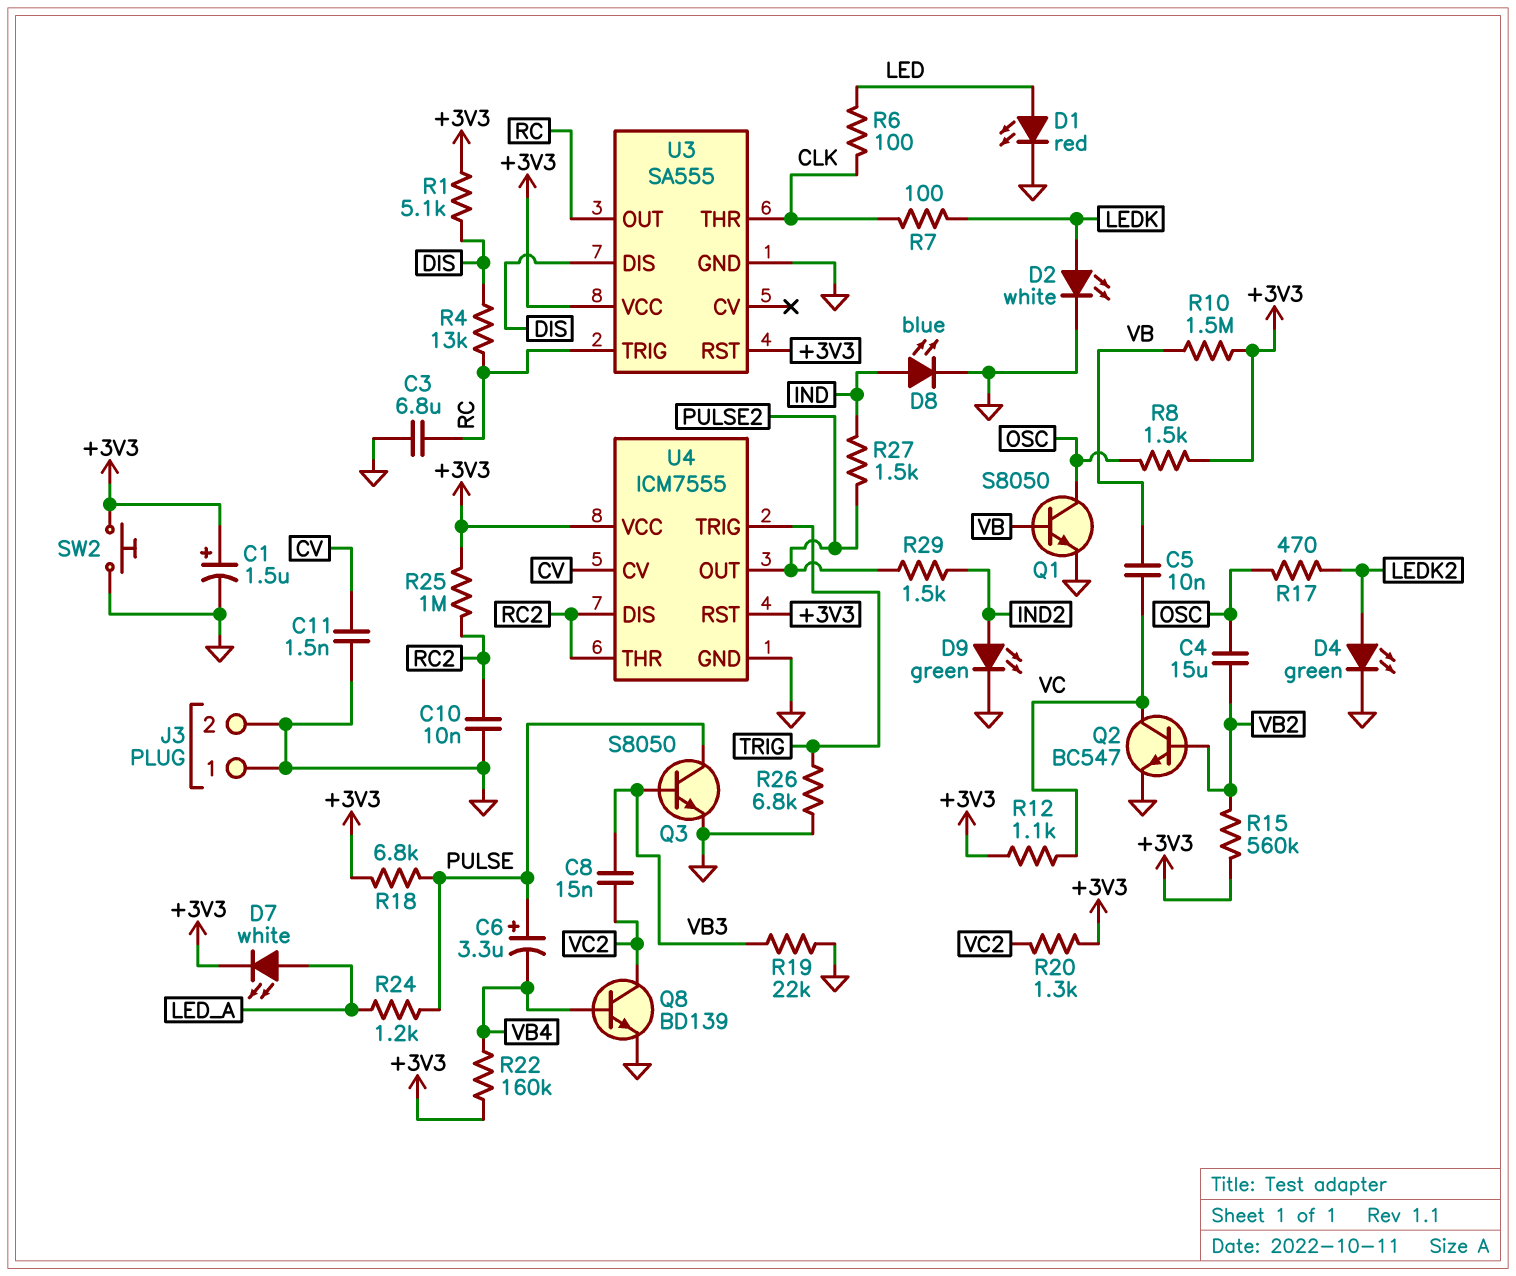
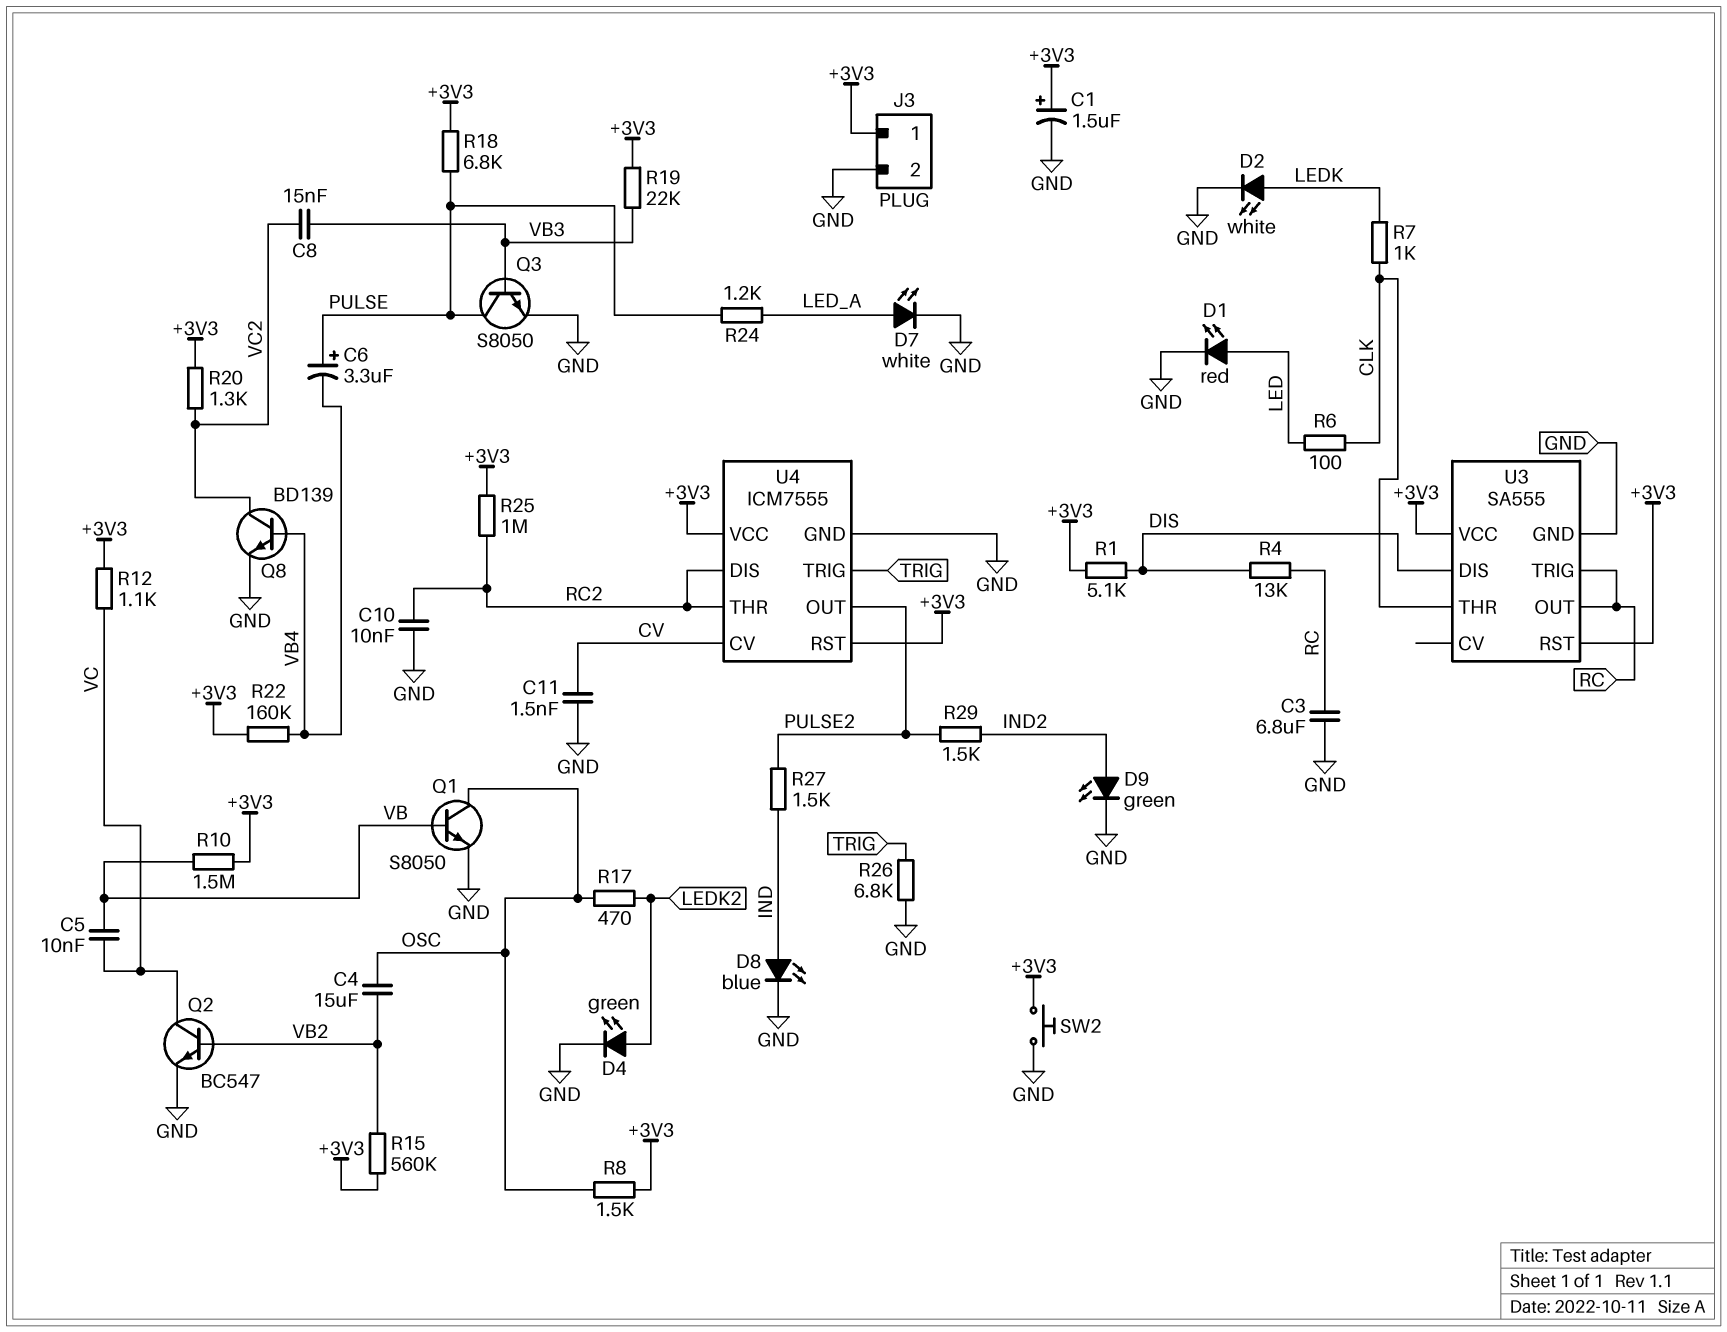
D7: LED white (A LED_A, K +3V3) -> LED white (A LED_A, K GND)
J3 pin 1: GND -> +3V3
R7: 100 (CLK, LEDK) -> 1k (CLK, LEDK)
R19: 22k (GND, VB3) -> 22k (+3V3, VB3)

